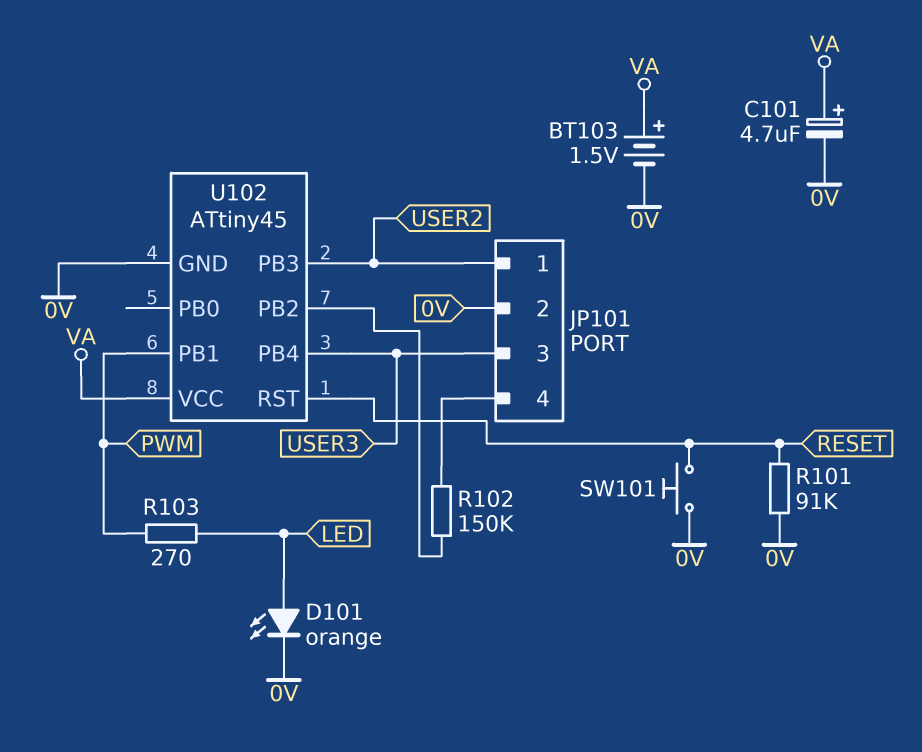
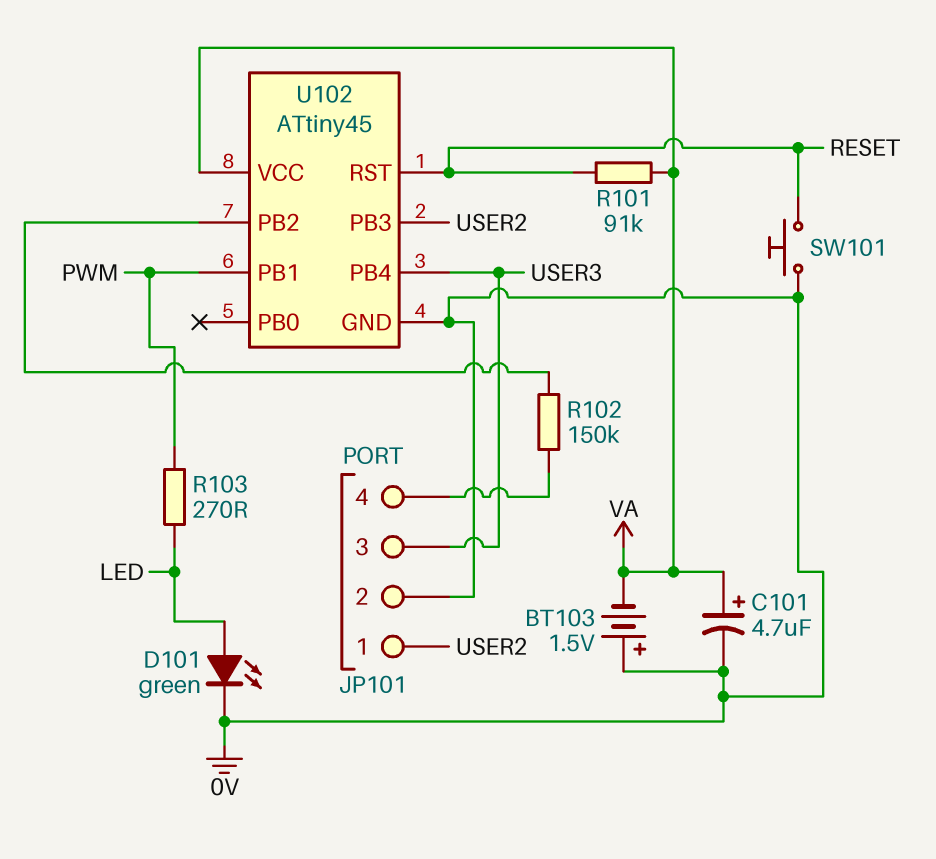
BT103: 1.5V (plus VA, minus 0V) -> 1.5V (plus 0V, minus VA)
D101: LED orange (A LED, K 0V) -> LED green (A LED, K 0V)
R101: 91k (0V, RESET) -> 91k (RESET, VA)

